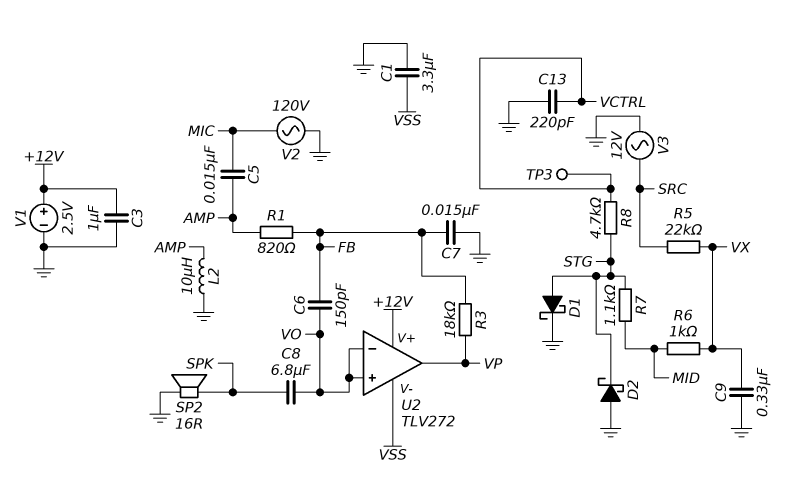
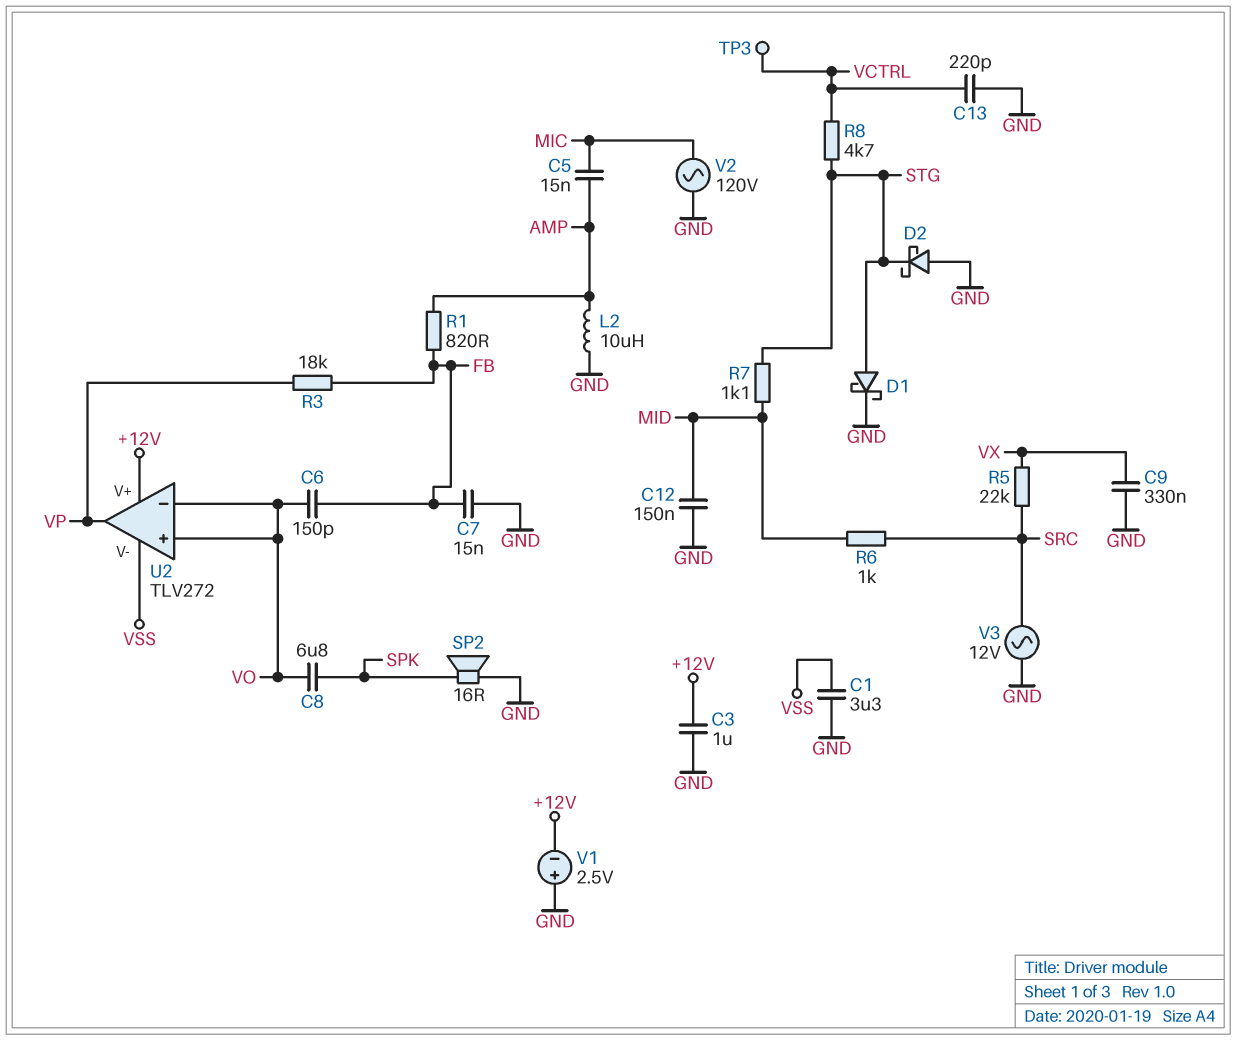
C12: none -> 150nF (GND, MID)
R6: 1k (MID, VX) -> 1k (MID, SRC)
V1: 2.5V (plus +12V, minus GND) -> 2.5V (plus GND, minus +12V)

